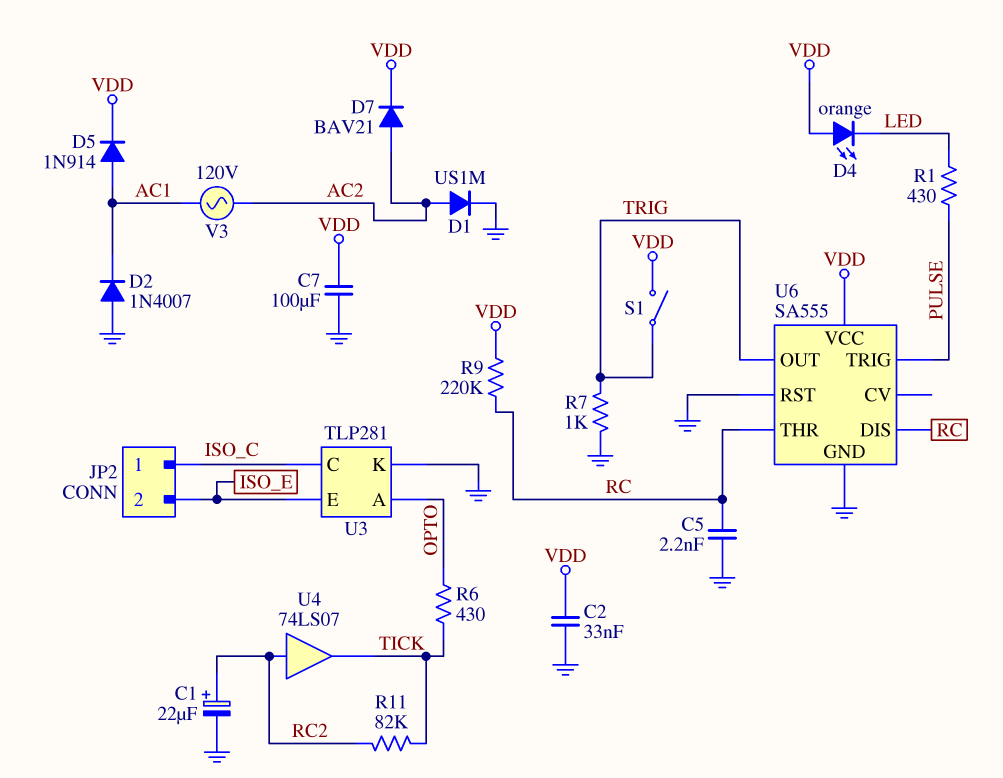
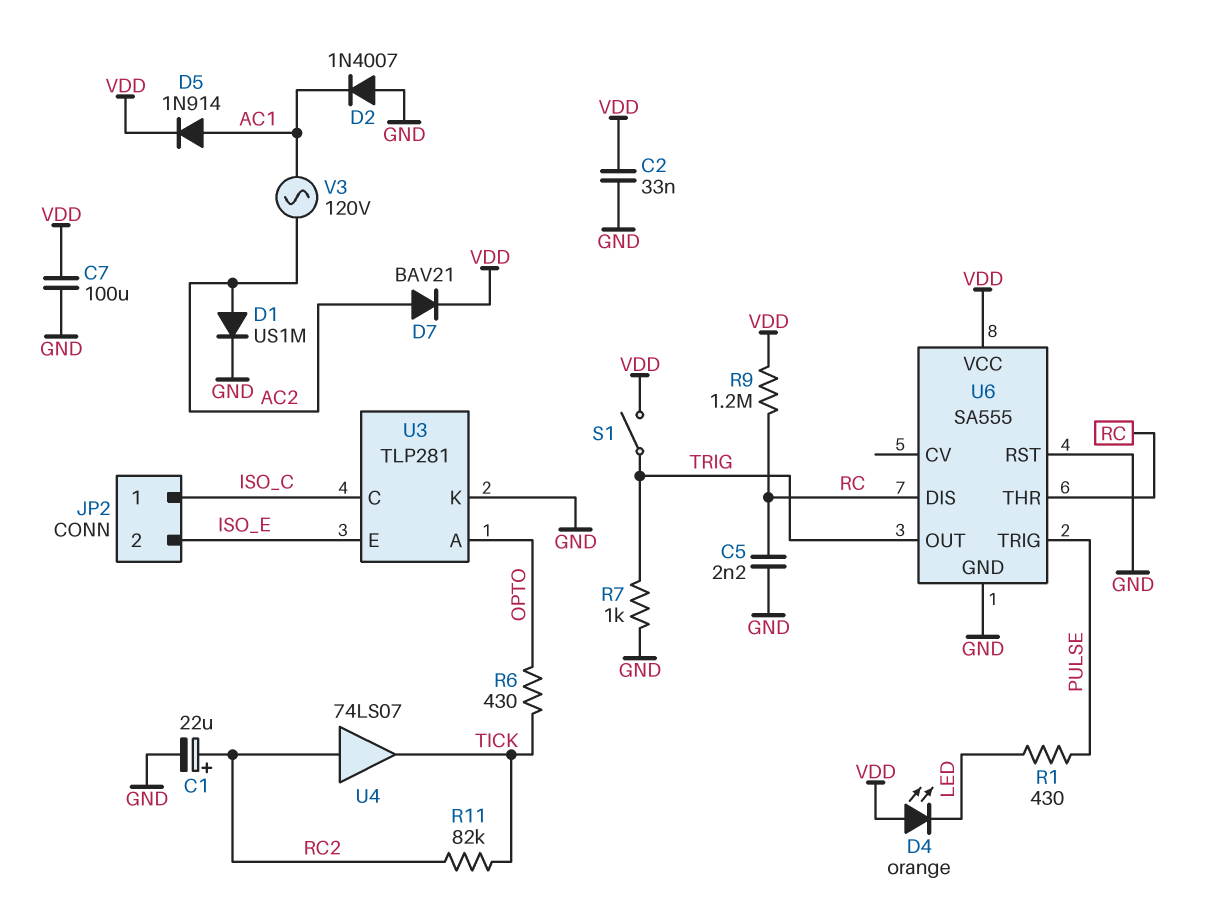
R9: 220k (RC, VDD) -> 1.2M (RC, VDD)

